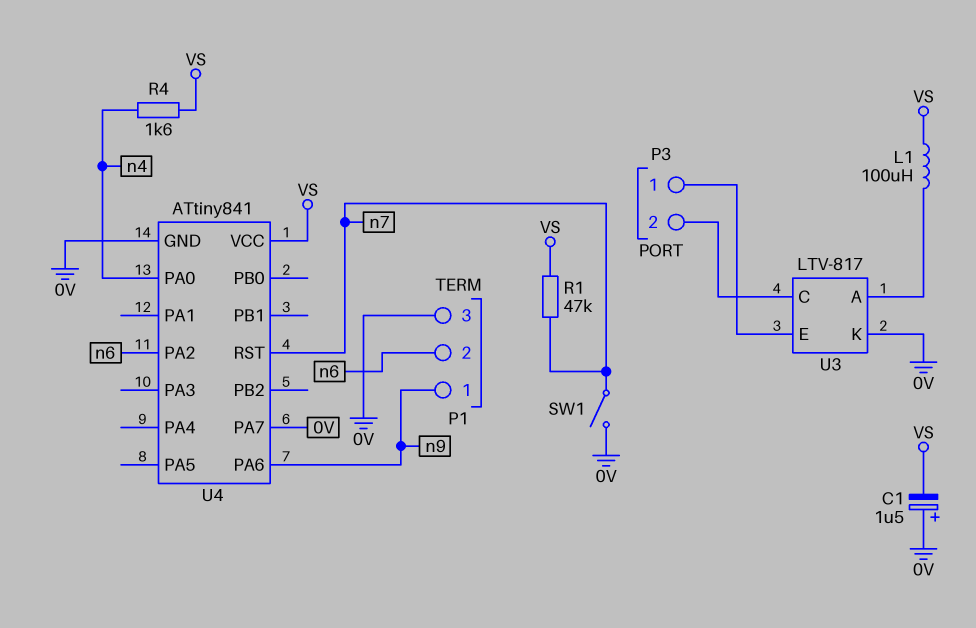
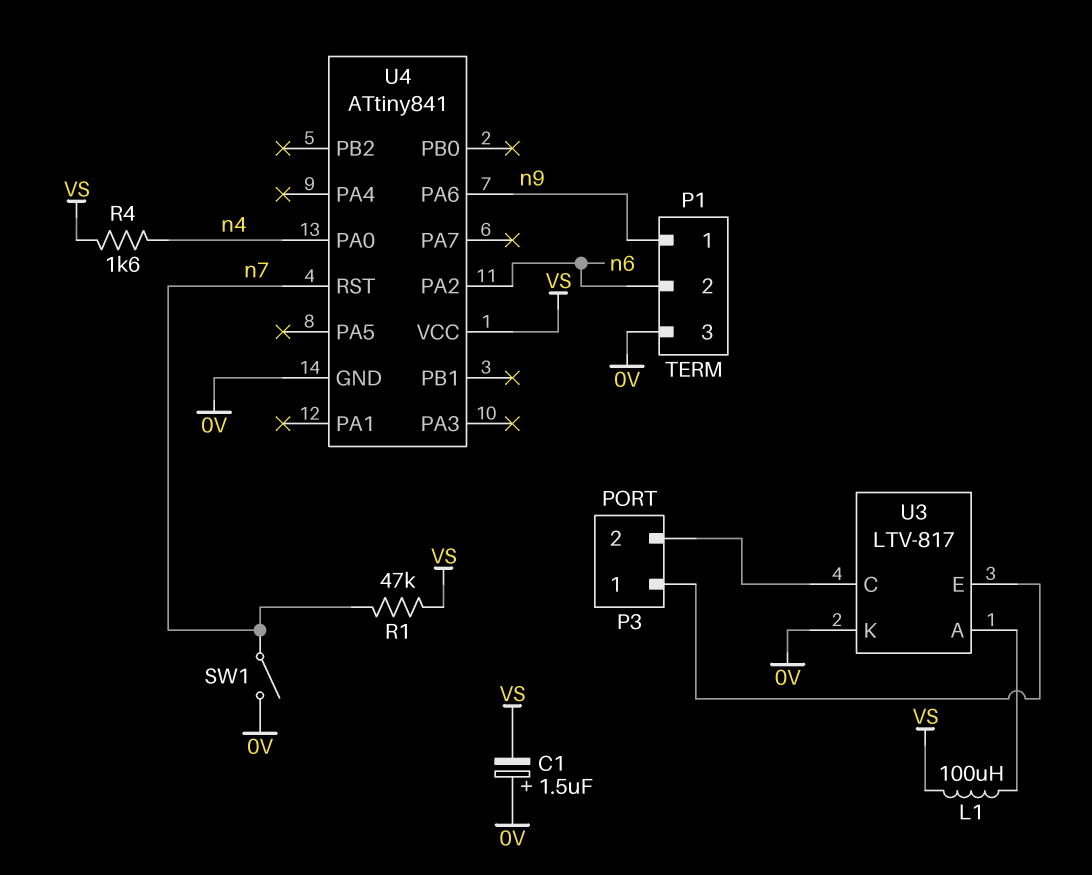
U4 pin PA7: 0V -> none

